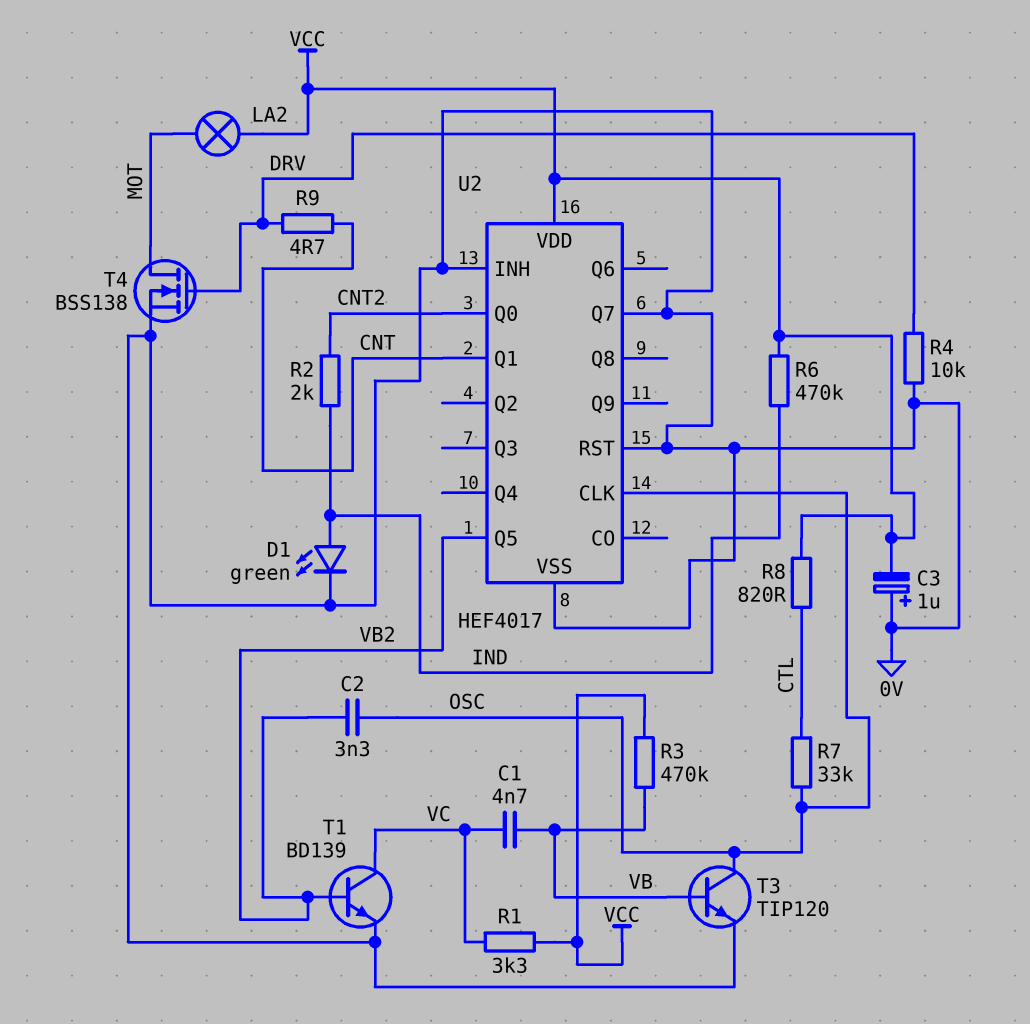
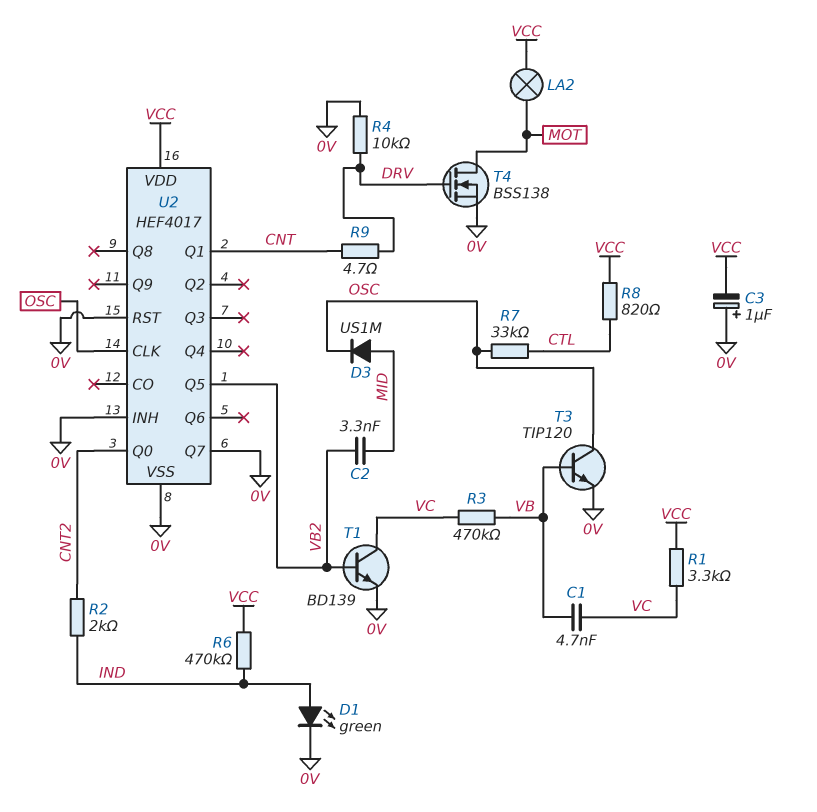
C2: 3.3nF (OSC, VB2) -> 3.3nF (MID, VB2)
D3: none -> diode US1M (A MID, K OSC)
R3: 470k (VB, VCC) -> 470k (VB, VC)

